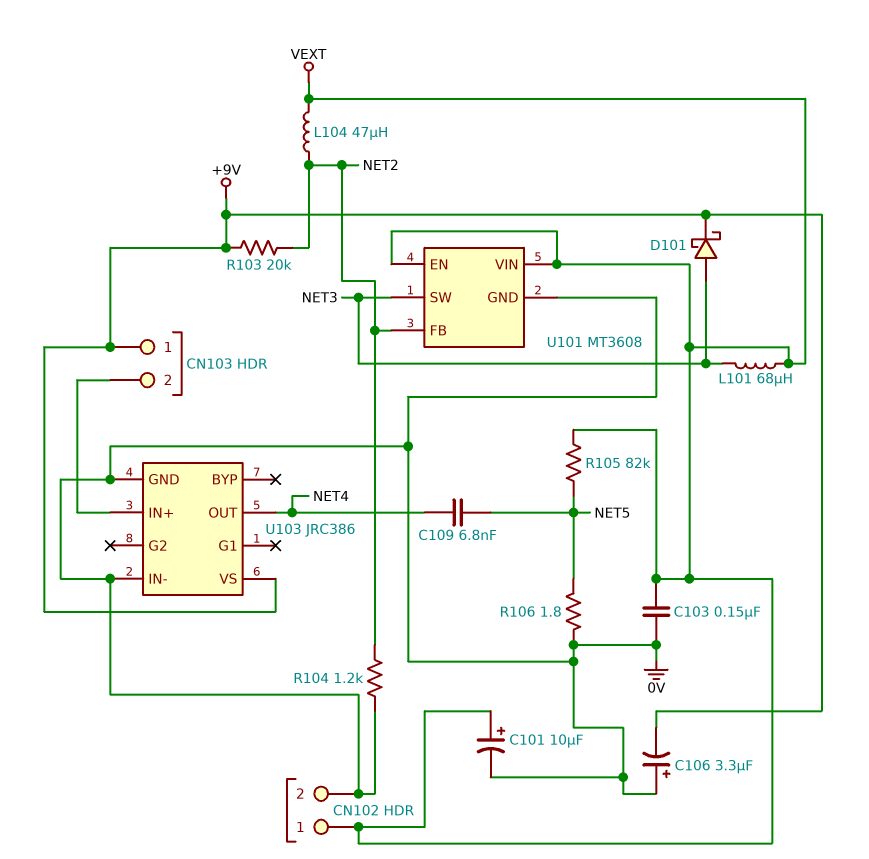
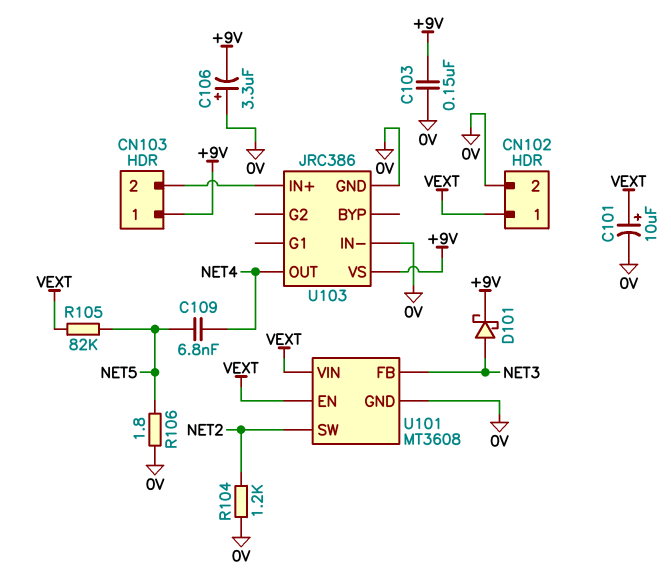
C103: 150nF (0V, VEXT) -> 150nF (+9V, 0V)
L101: 68uH (NET3, VEXT) -> none
L104: 47uH (NET2, VEXT) -> none
R103: 20k (+9V, NET2) -> none
U101 pin FB: NET2 -> NET3
U101 pin SW: NET3 -> NET2

